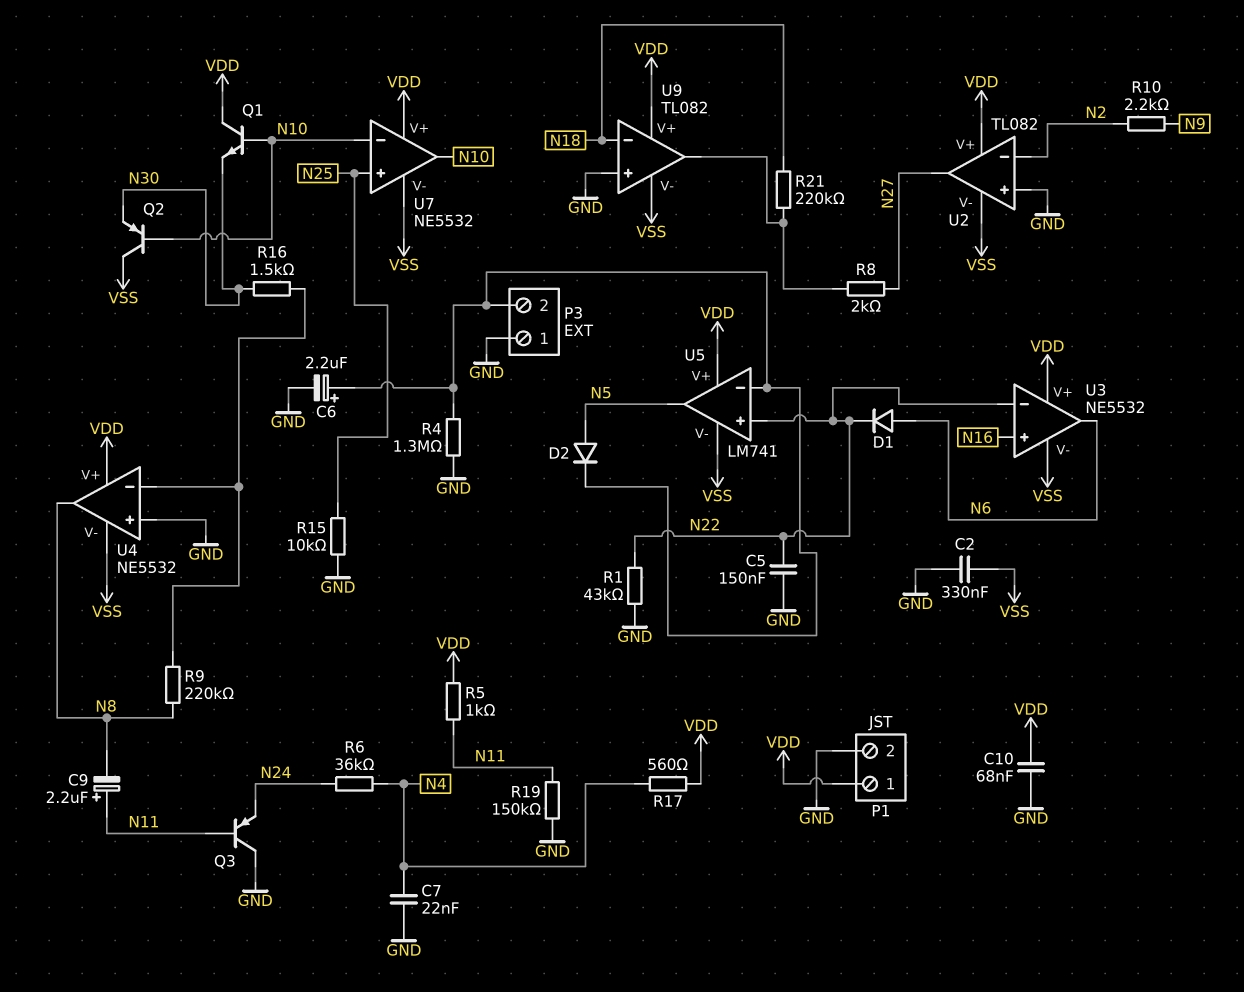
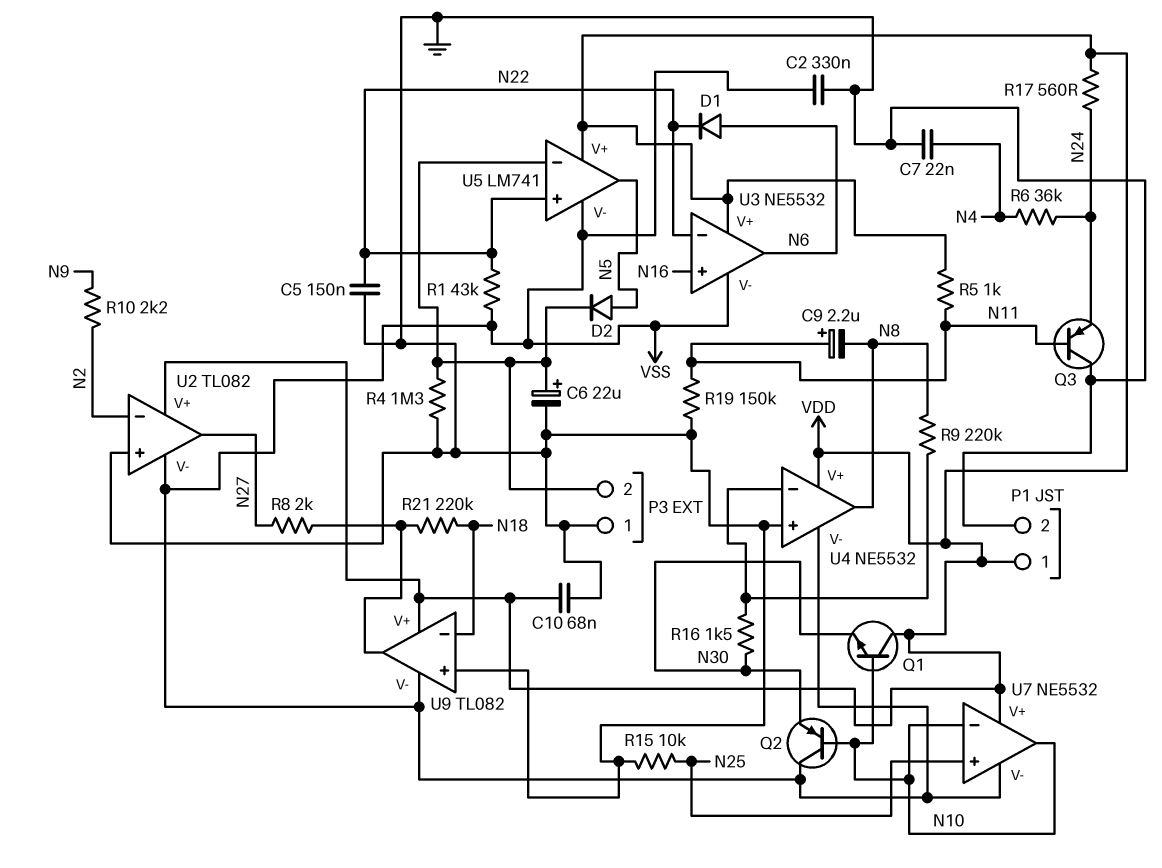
C6: 2.2uF (plus P3/2, minus GND) -> 22uF (plus P3/2, minus GND)
R1: 43k (GND, N22) -> 43k (N22, VSS)
R17: 560 (N4, VDD) -> 560 (N24, VDD)

